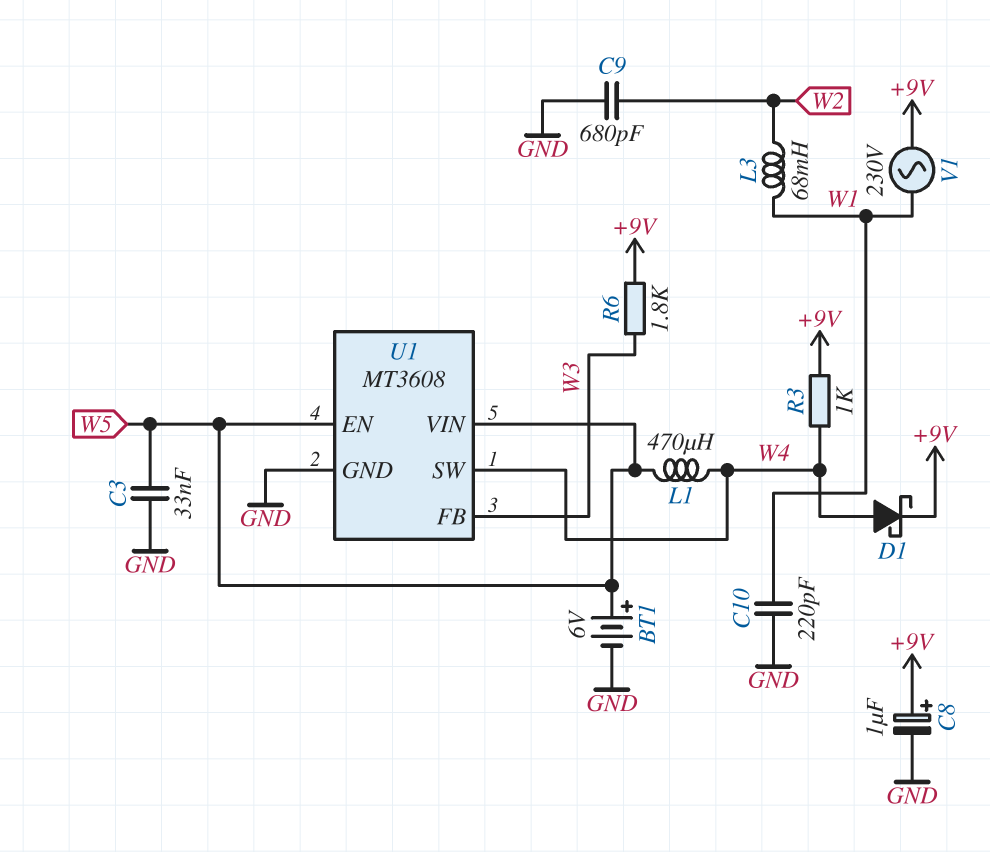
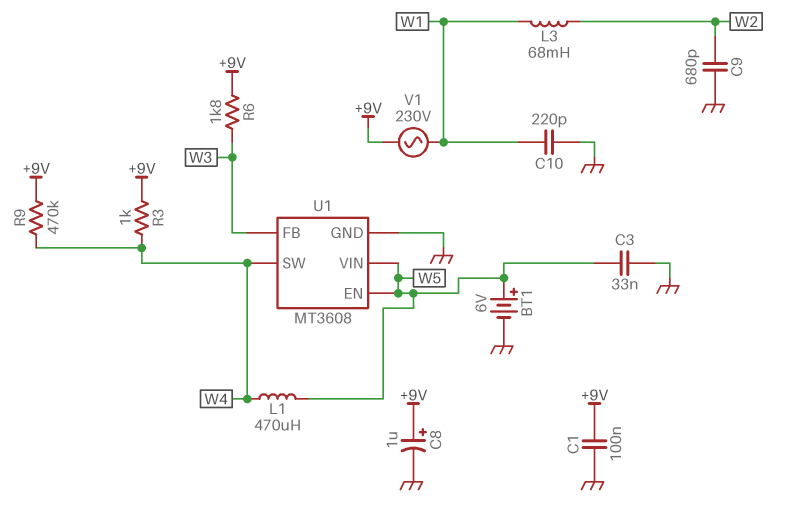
C1: none -> 100nF (+9V, GND)
D1: schottky (A W4, K +9V) -> none
R9: none -> 470k (+9V, W4)

